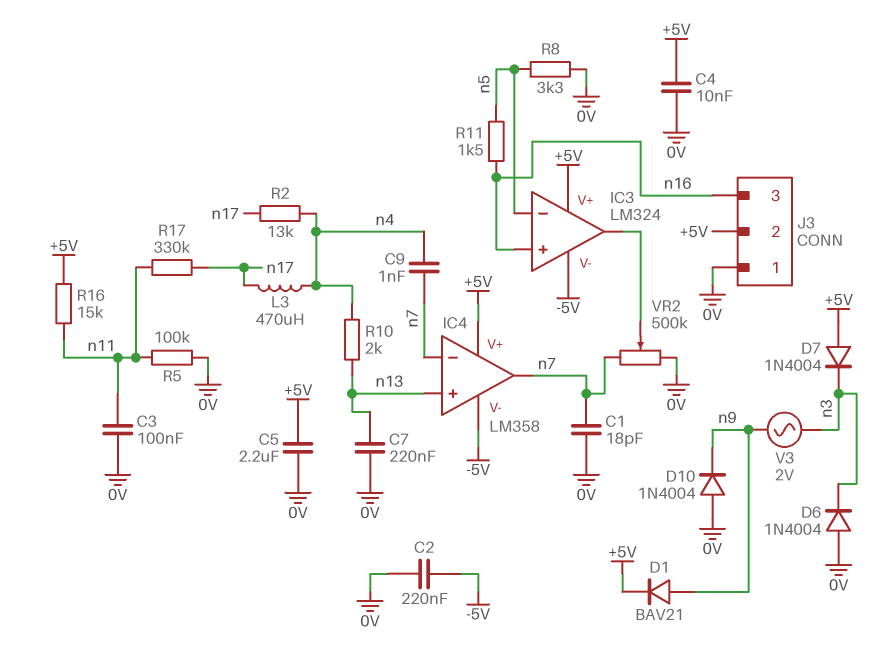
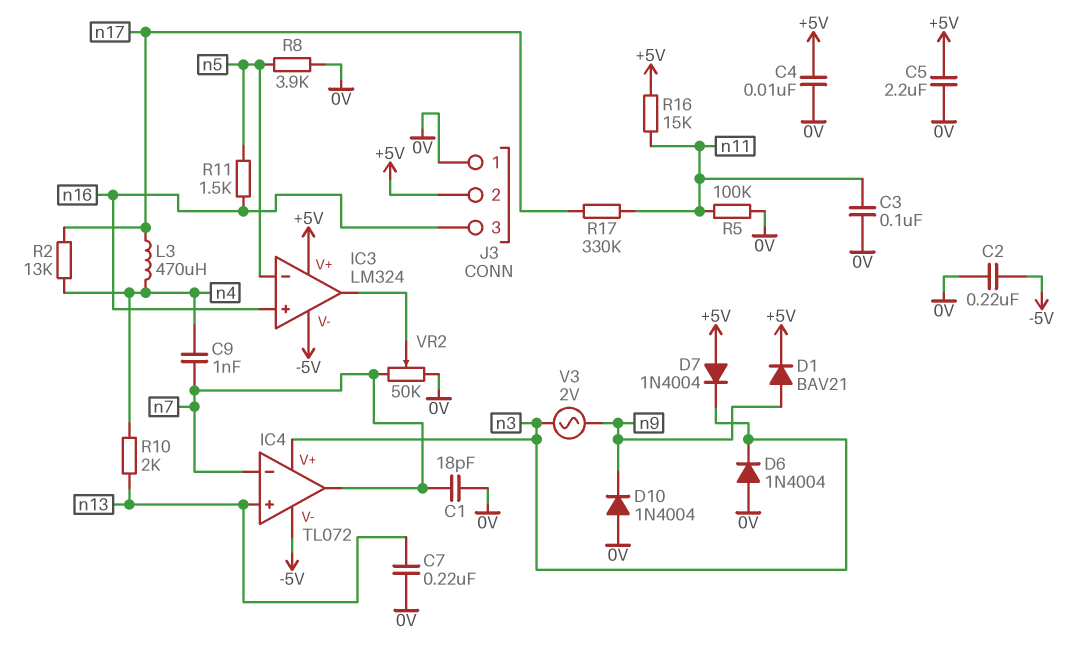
IC4: LM358 -> TL072
IC4 pin V+: +5V -> n3
R8: 3.3k (0V, n5) -> 3.9k (0V, n5)
VR2: 500k (0V, n7, wiper IC3/out) -> 50k (0V, n7, wiper IC3/out)

